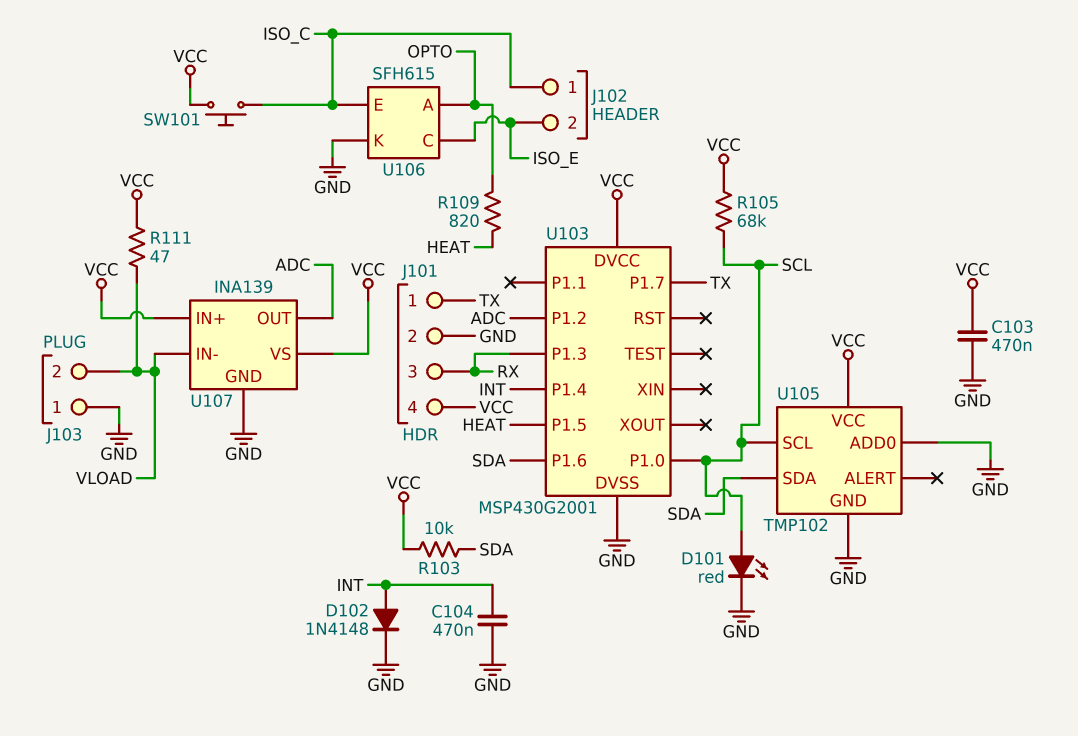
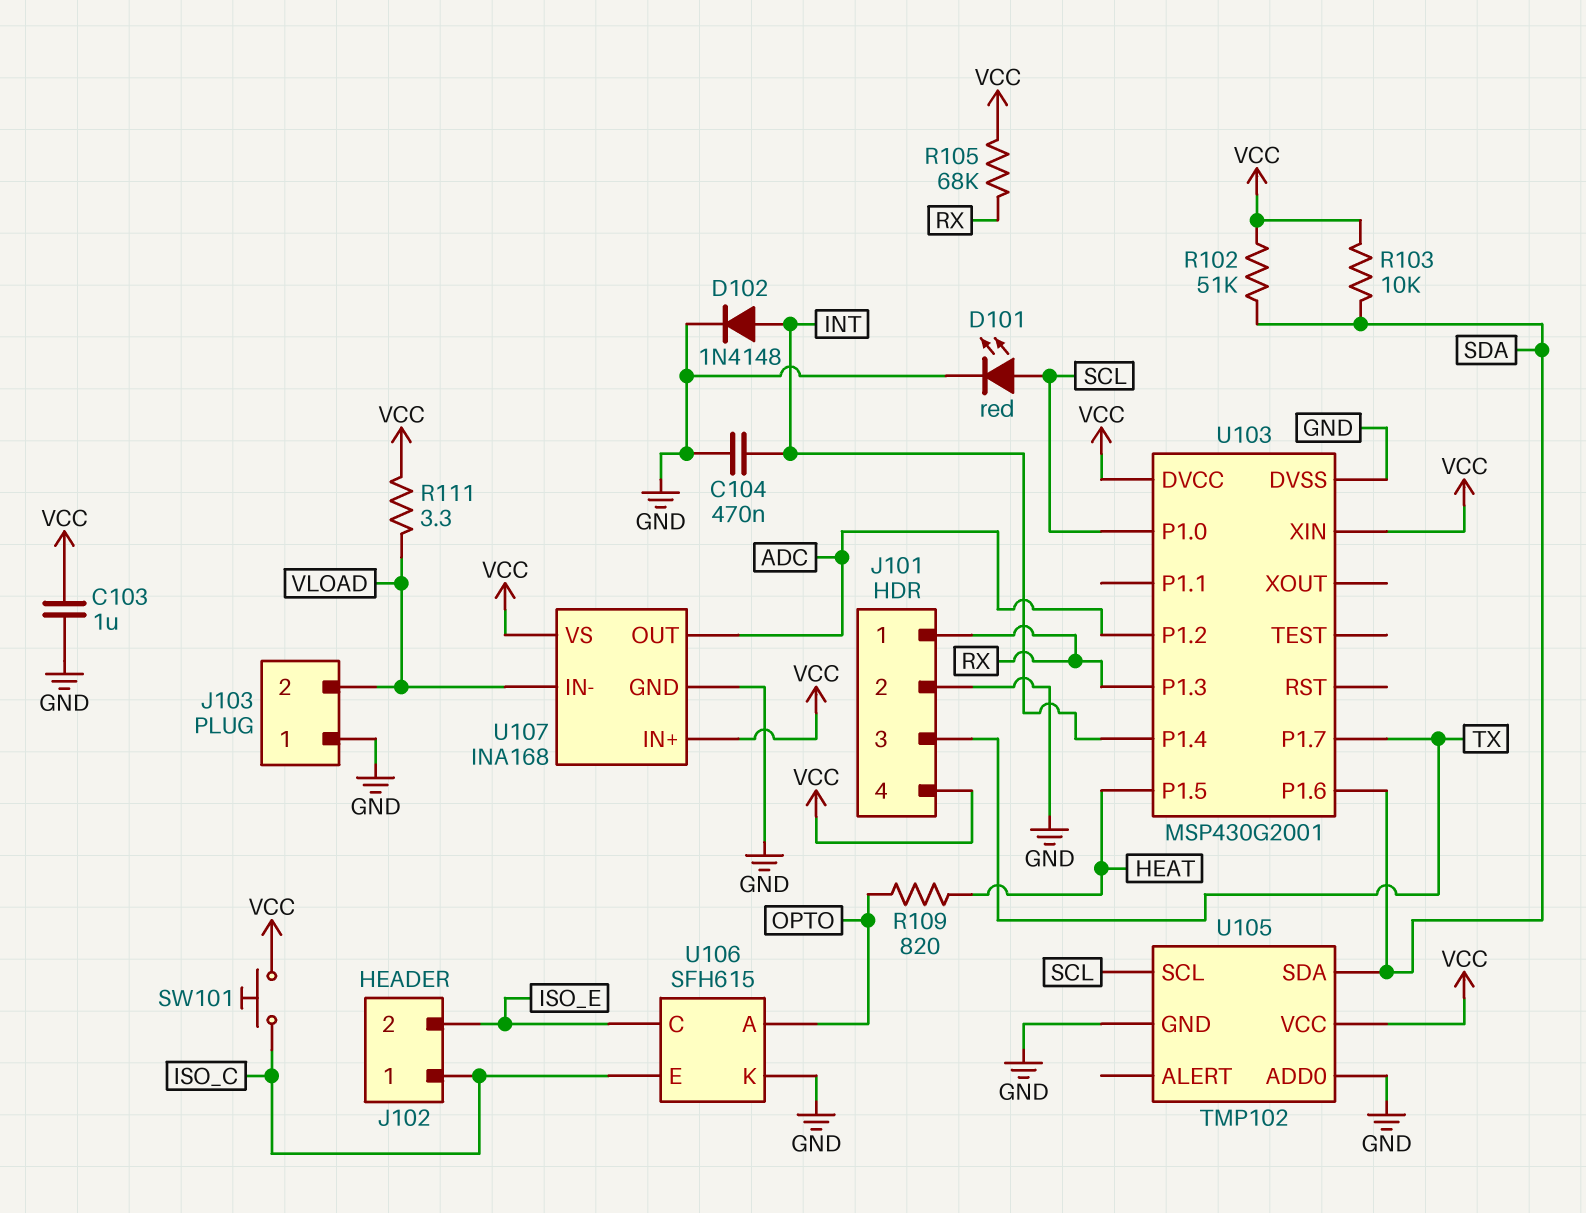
C103: 470nF (GND, VCC) -> 1uF (GND, VCC)
J101 pin 1: TX -> RX
J101 pin 3: RX -> TX
R102: none -> 51k (SDA, VCC)
R105: 68k (SCL, VCC) -> 68k (RX, VCC)
R111: 47 (VCC, VLOAD) -> 3.3 (VCC, VLOAD)
U103 pin XIN: none -> VCC
U107: INA139 -> INA168

